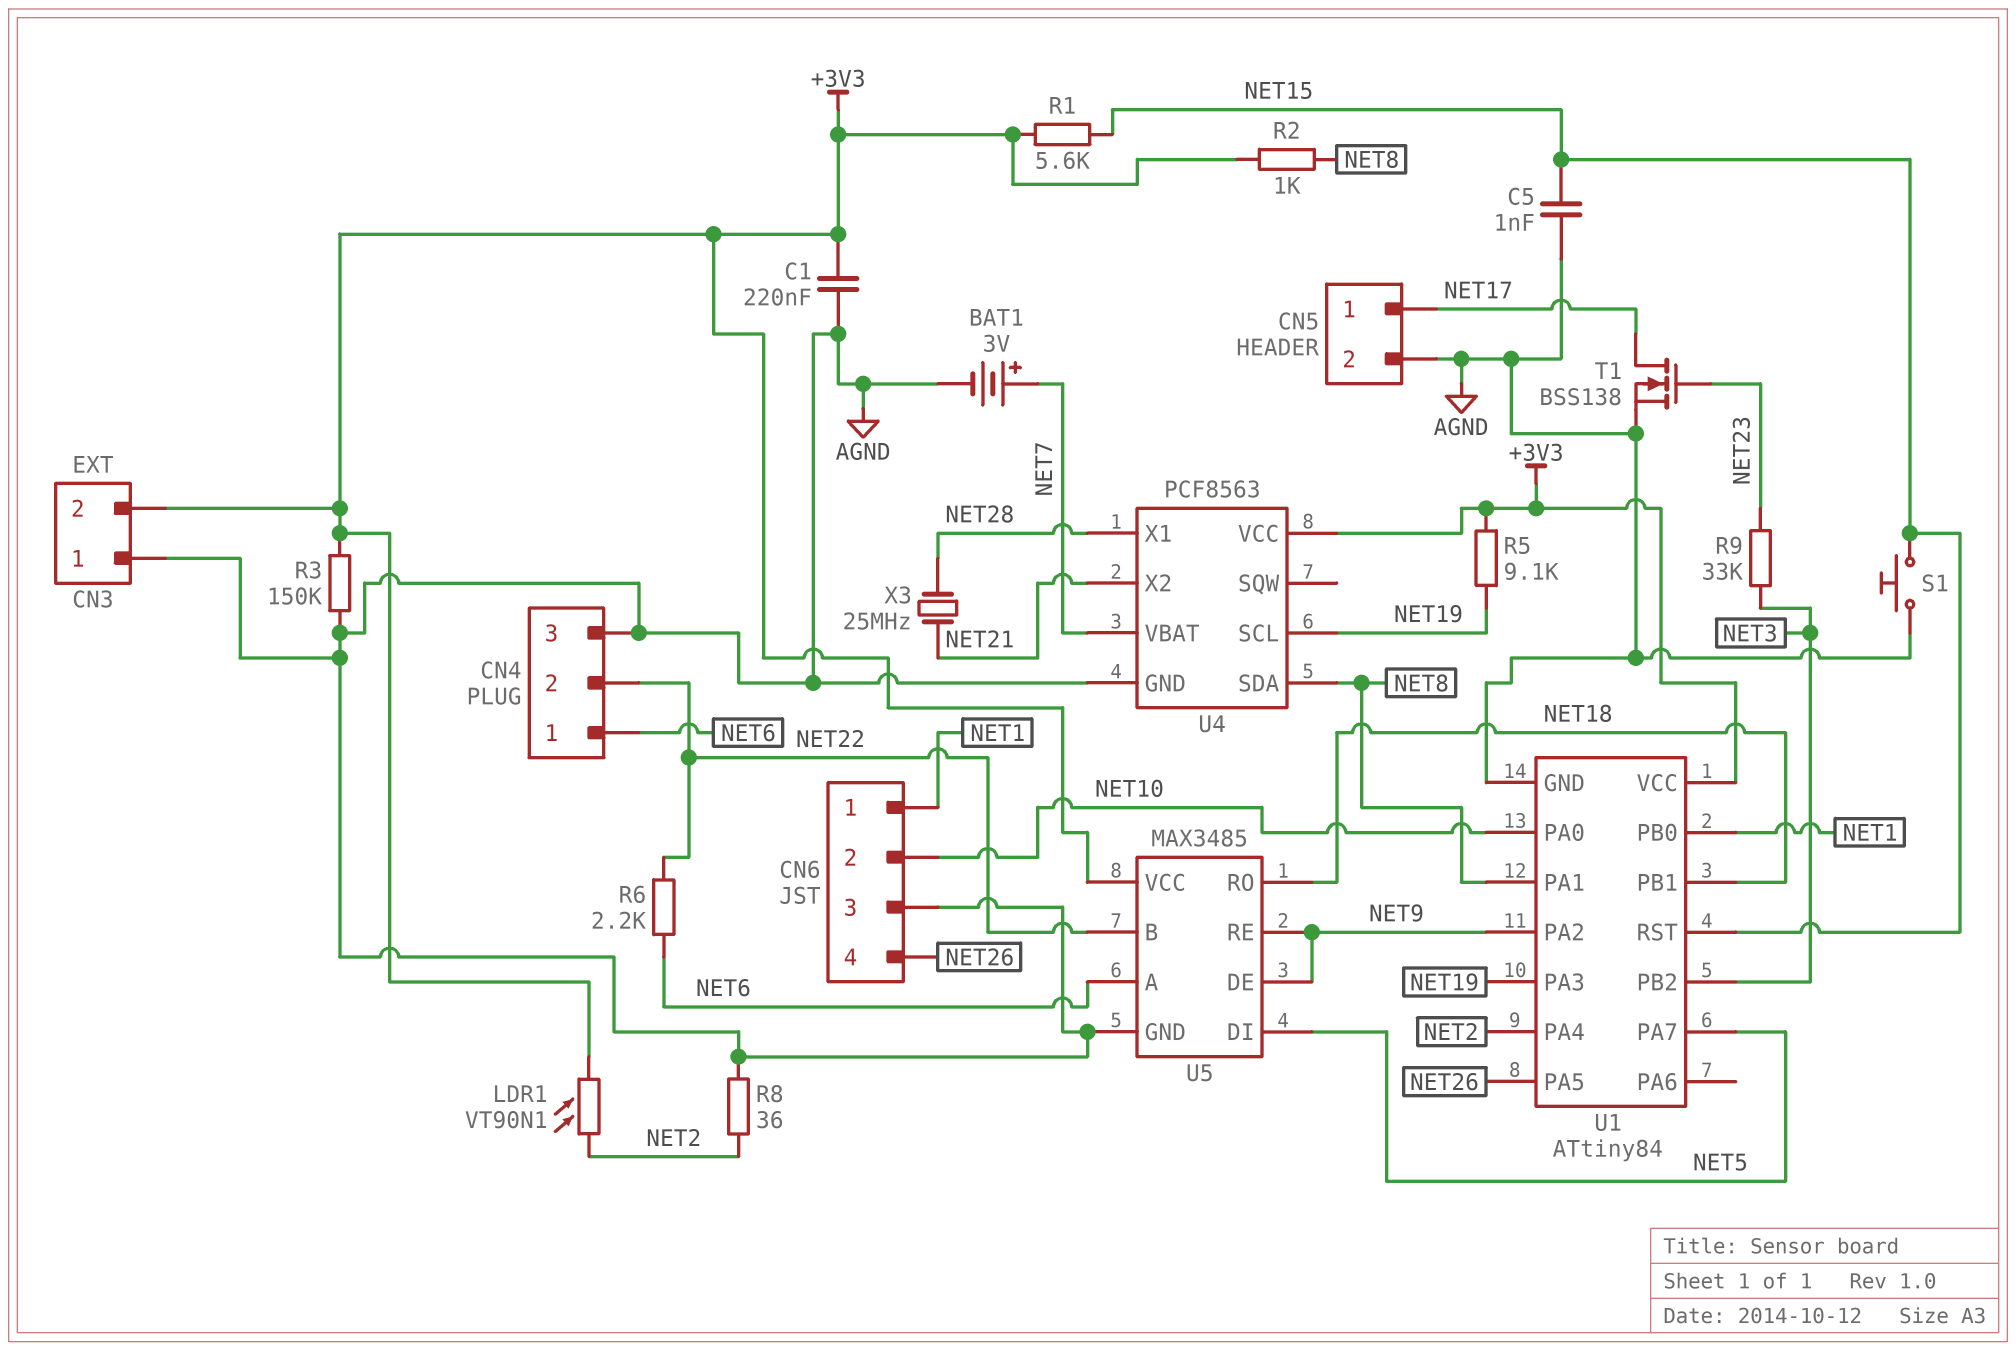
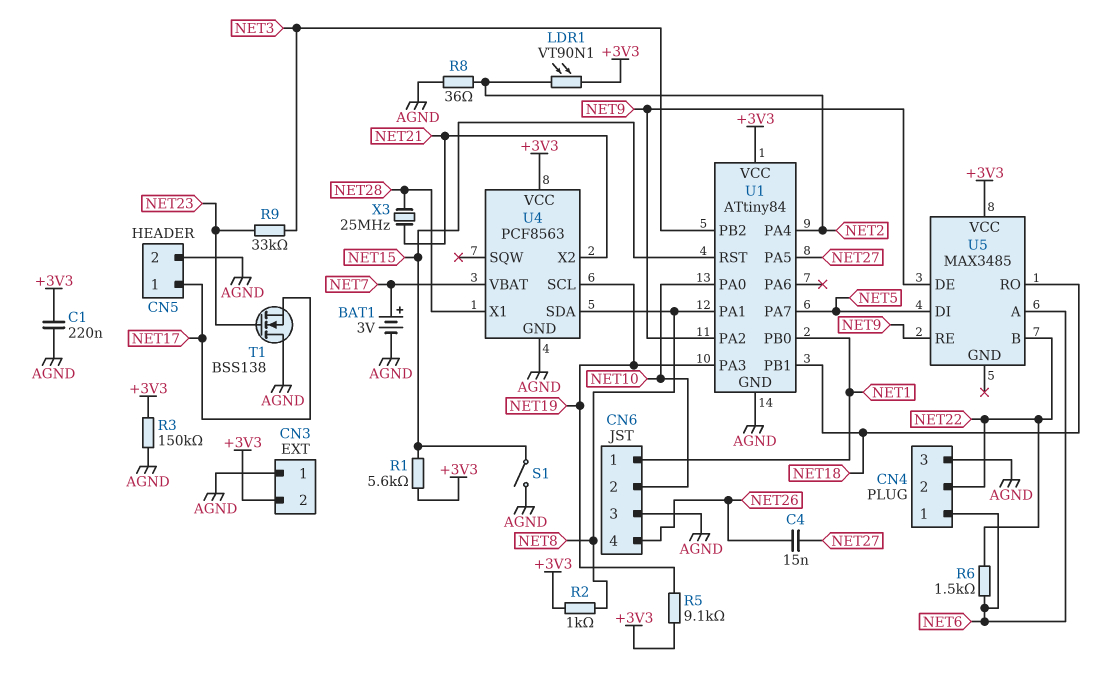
C4: none -> 15nF (NET26, NET27)
C5: 1nF (AGND, NET15) -> none
R6: 2.2k (NET6, NET22) -> 1.5k (NET6, NET22)
S1: button (AGND, NET15) -> switch (AGND, NET15)
T1: NMOS BSS138 (G NET23, D NET17, S AGND) -> NMOS BSS138 (G NET23, D AGND, S NET17)
U1 pin PA5: NET26 -> NET27
U5 pin GND: AGND -> none

